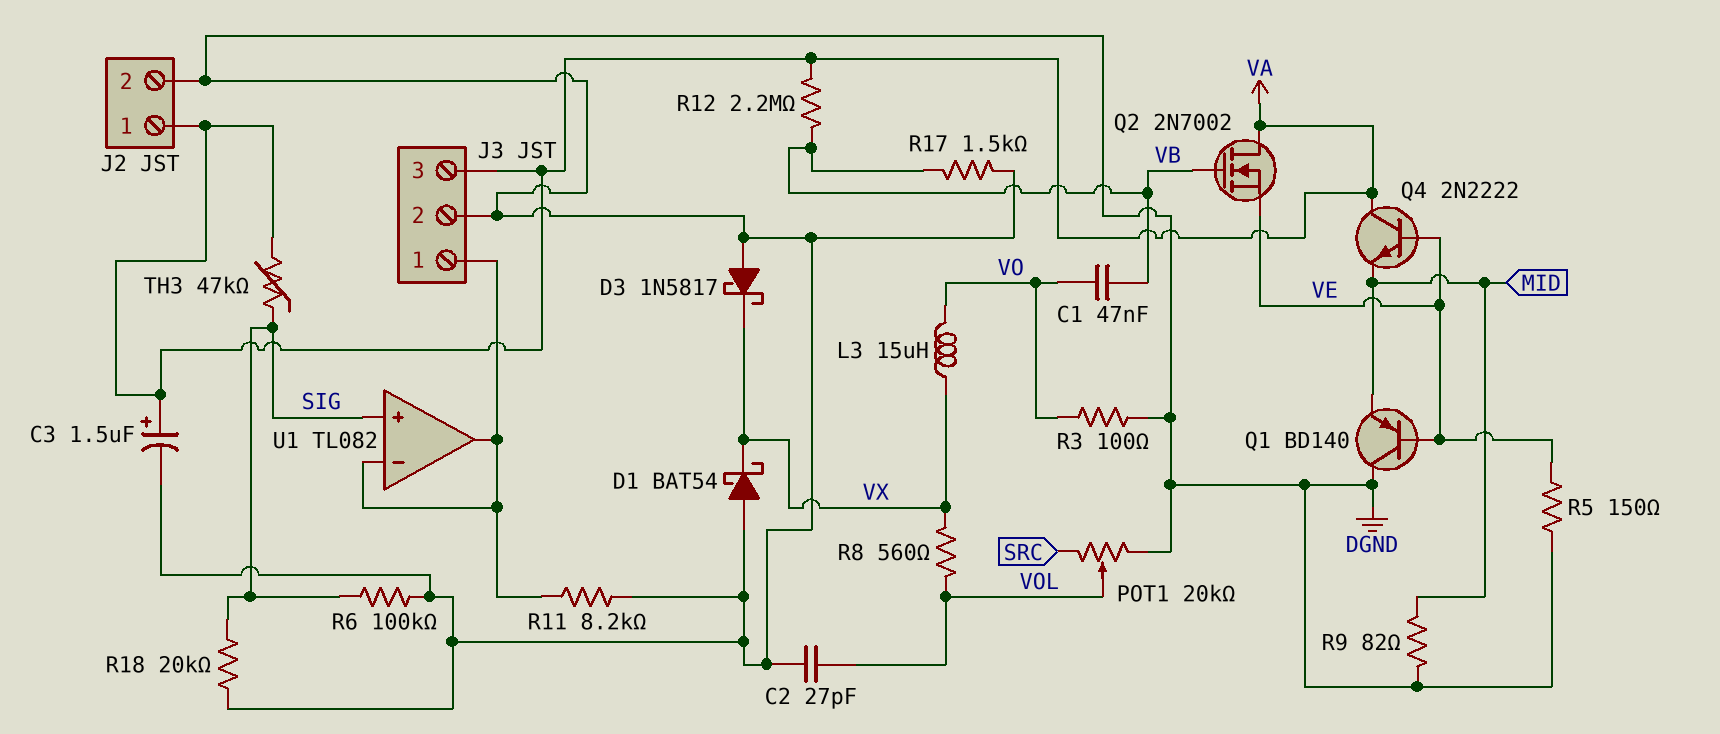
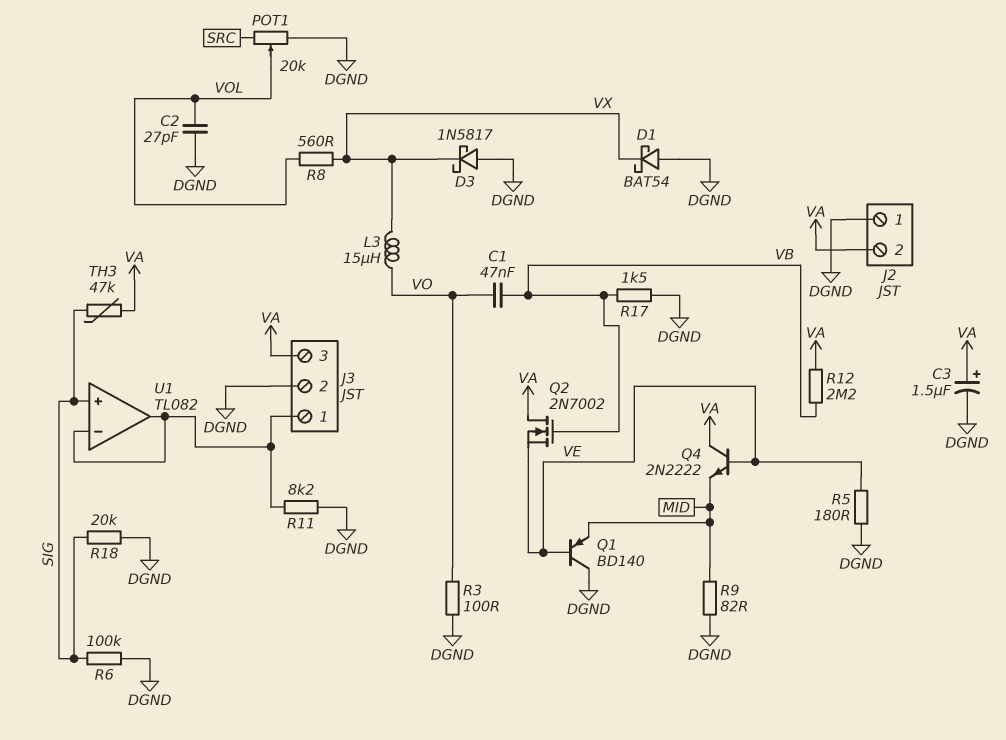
J2 pin 1: VA -> DGND
J2 pin 2: DGND -> VA
R5: 150 (DGND, VE) -> 180 (DGND, VE)

